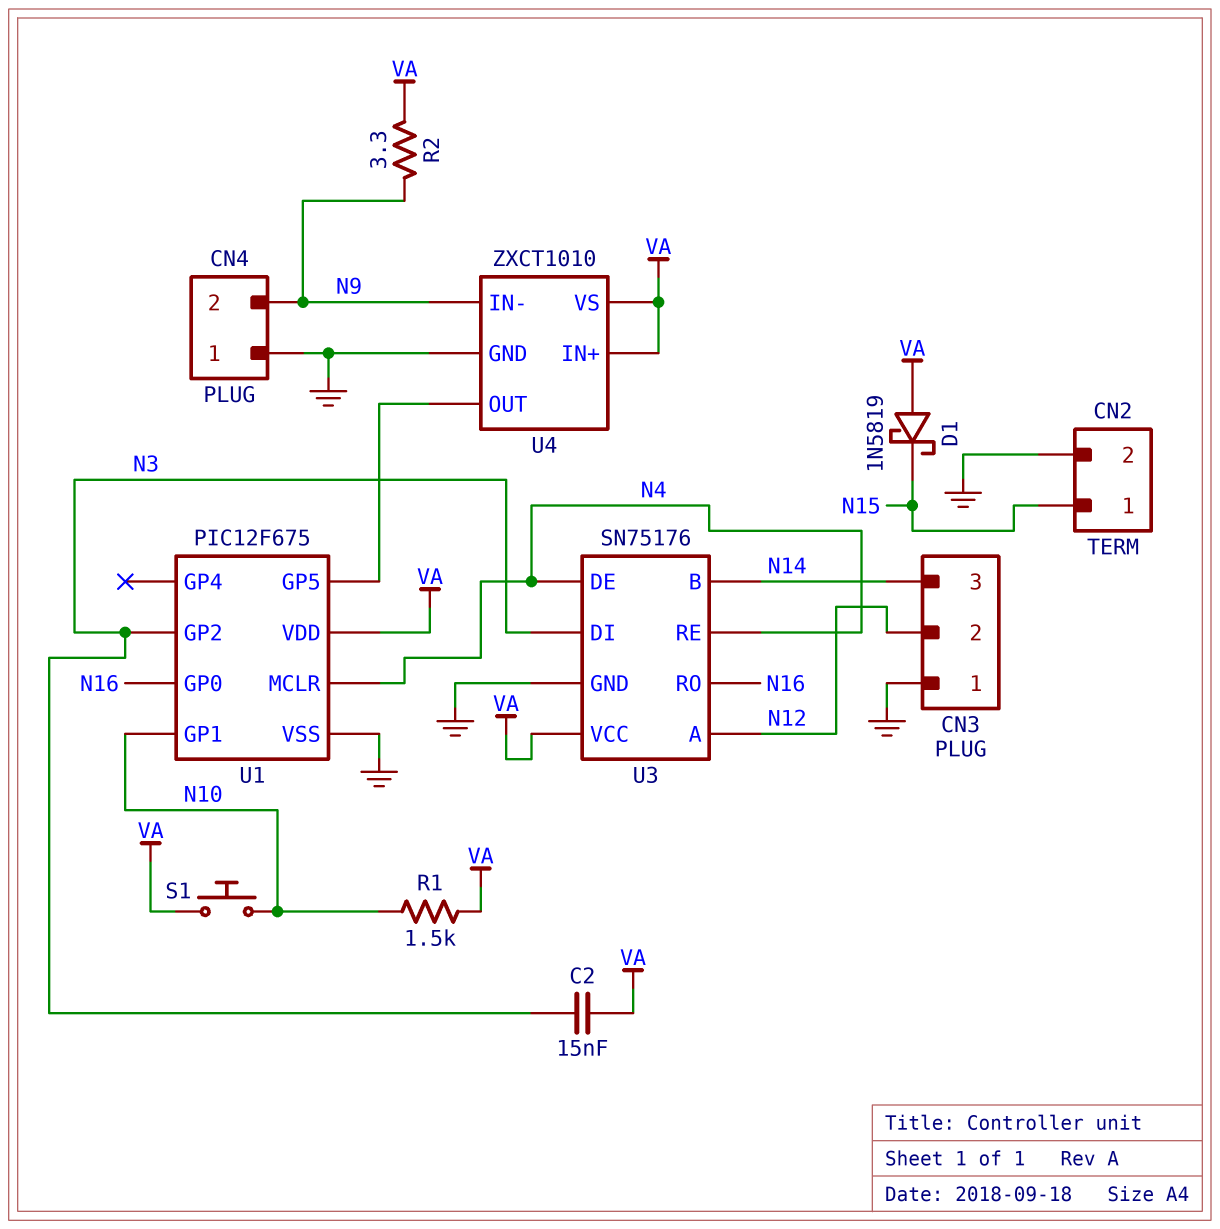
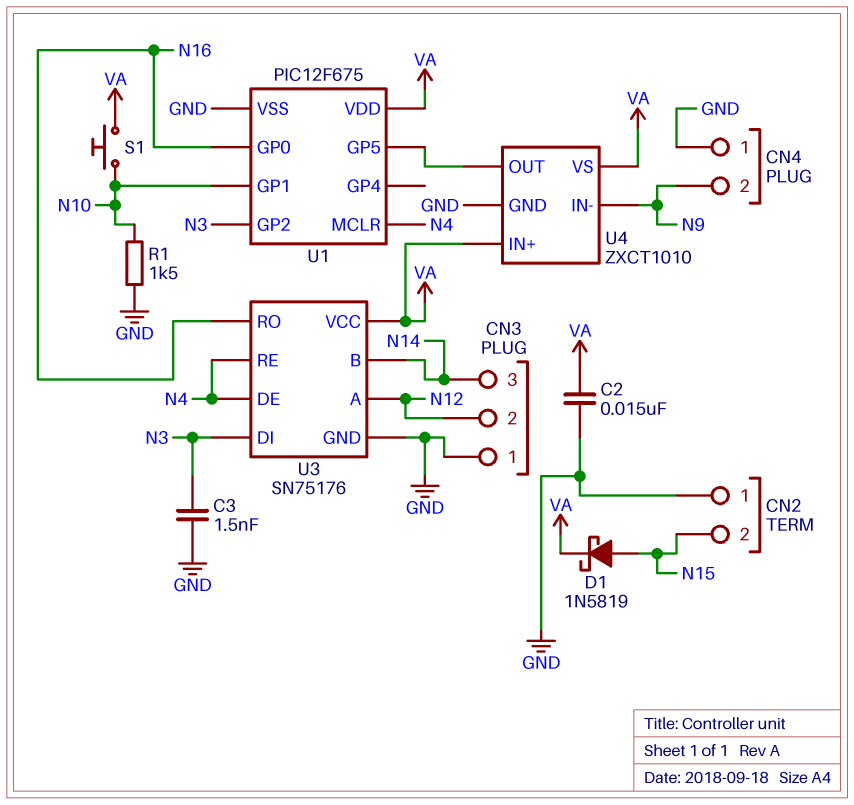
C2: 15nF (N3, VA) -> 15nF (GND, VA)
C3: none -> 1.5nF (GND, N3)
CN2 pin 1: N15 -> GND
CN2 pin 2: GND -> N15
D1: schottky 1N5819 (A VA, K N15) -> schottky 1N5819 (A N15, K VA)
R1: 1.5k (N10, VA) -> 1.5k (GND, N10)
R2: 3.3 (N9, VA) -> none

